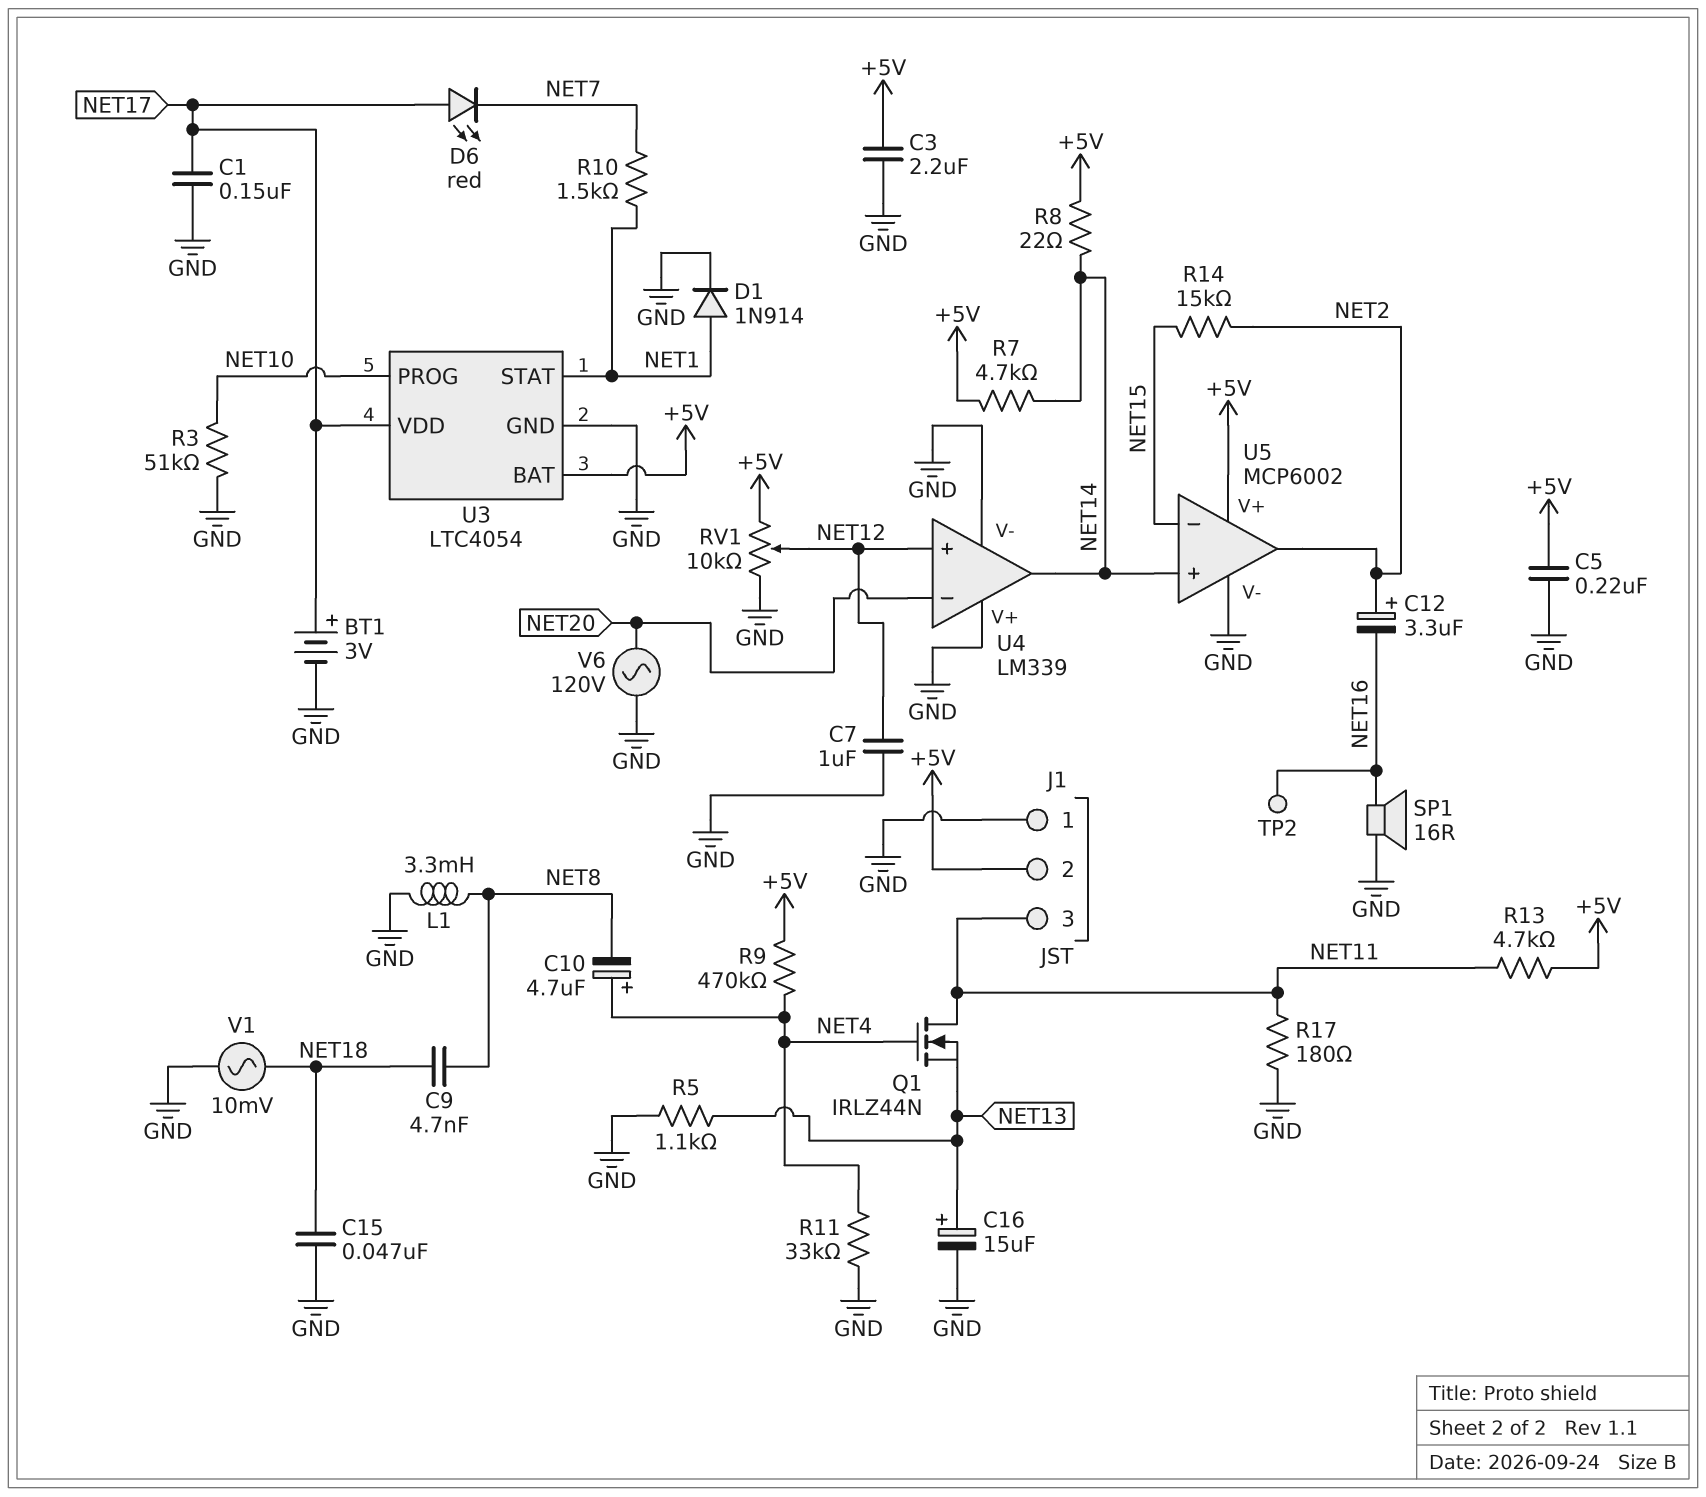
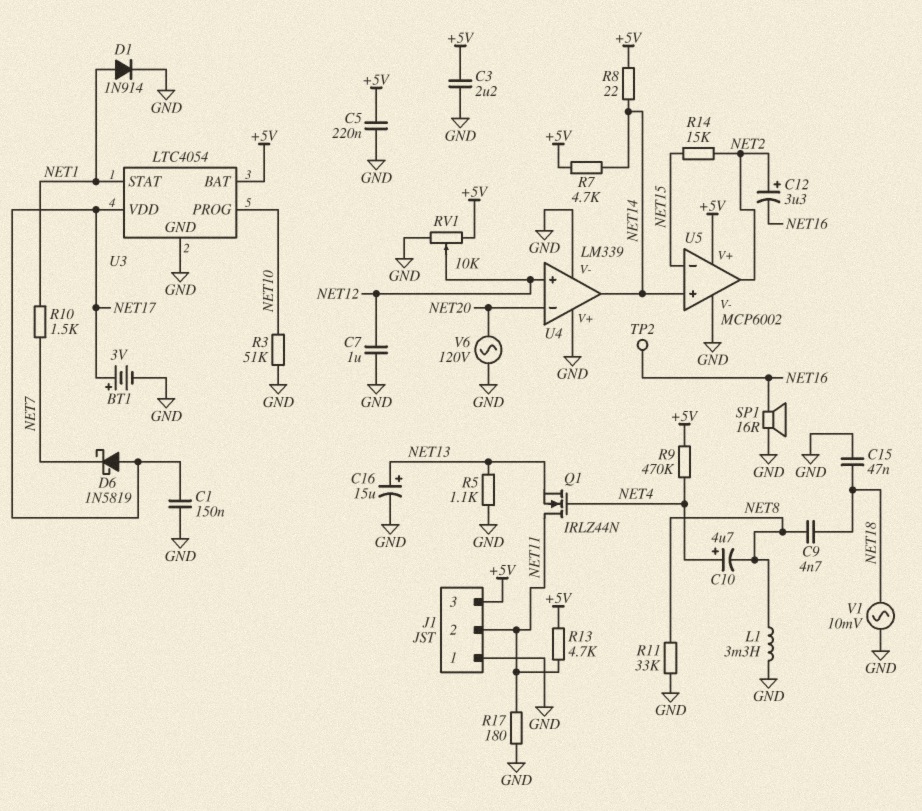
D6: LED red (A NET17, K NET7) -> schottky 1N5819 (A NET17, K NET7)
J1 pin 2: +5V -> NET11
J1 pin 3: NET11 -> +5V
R11: 33k (GND, NET4) -> 33k (GND, NET8)

